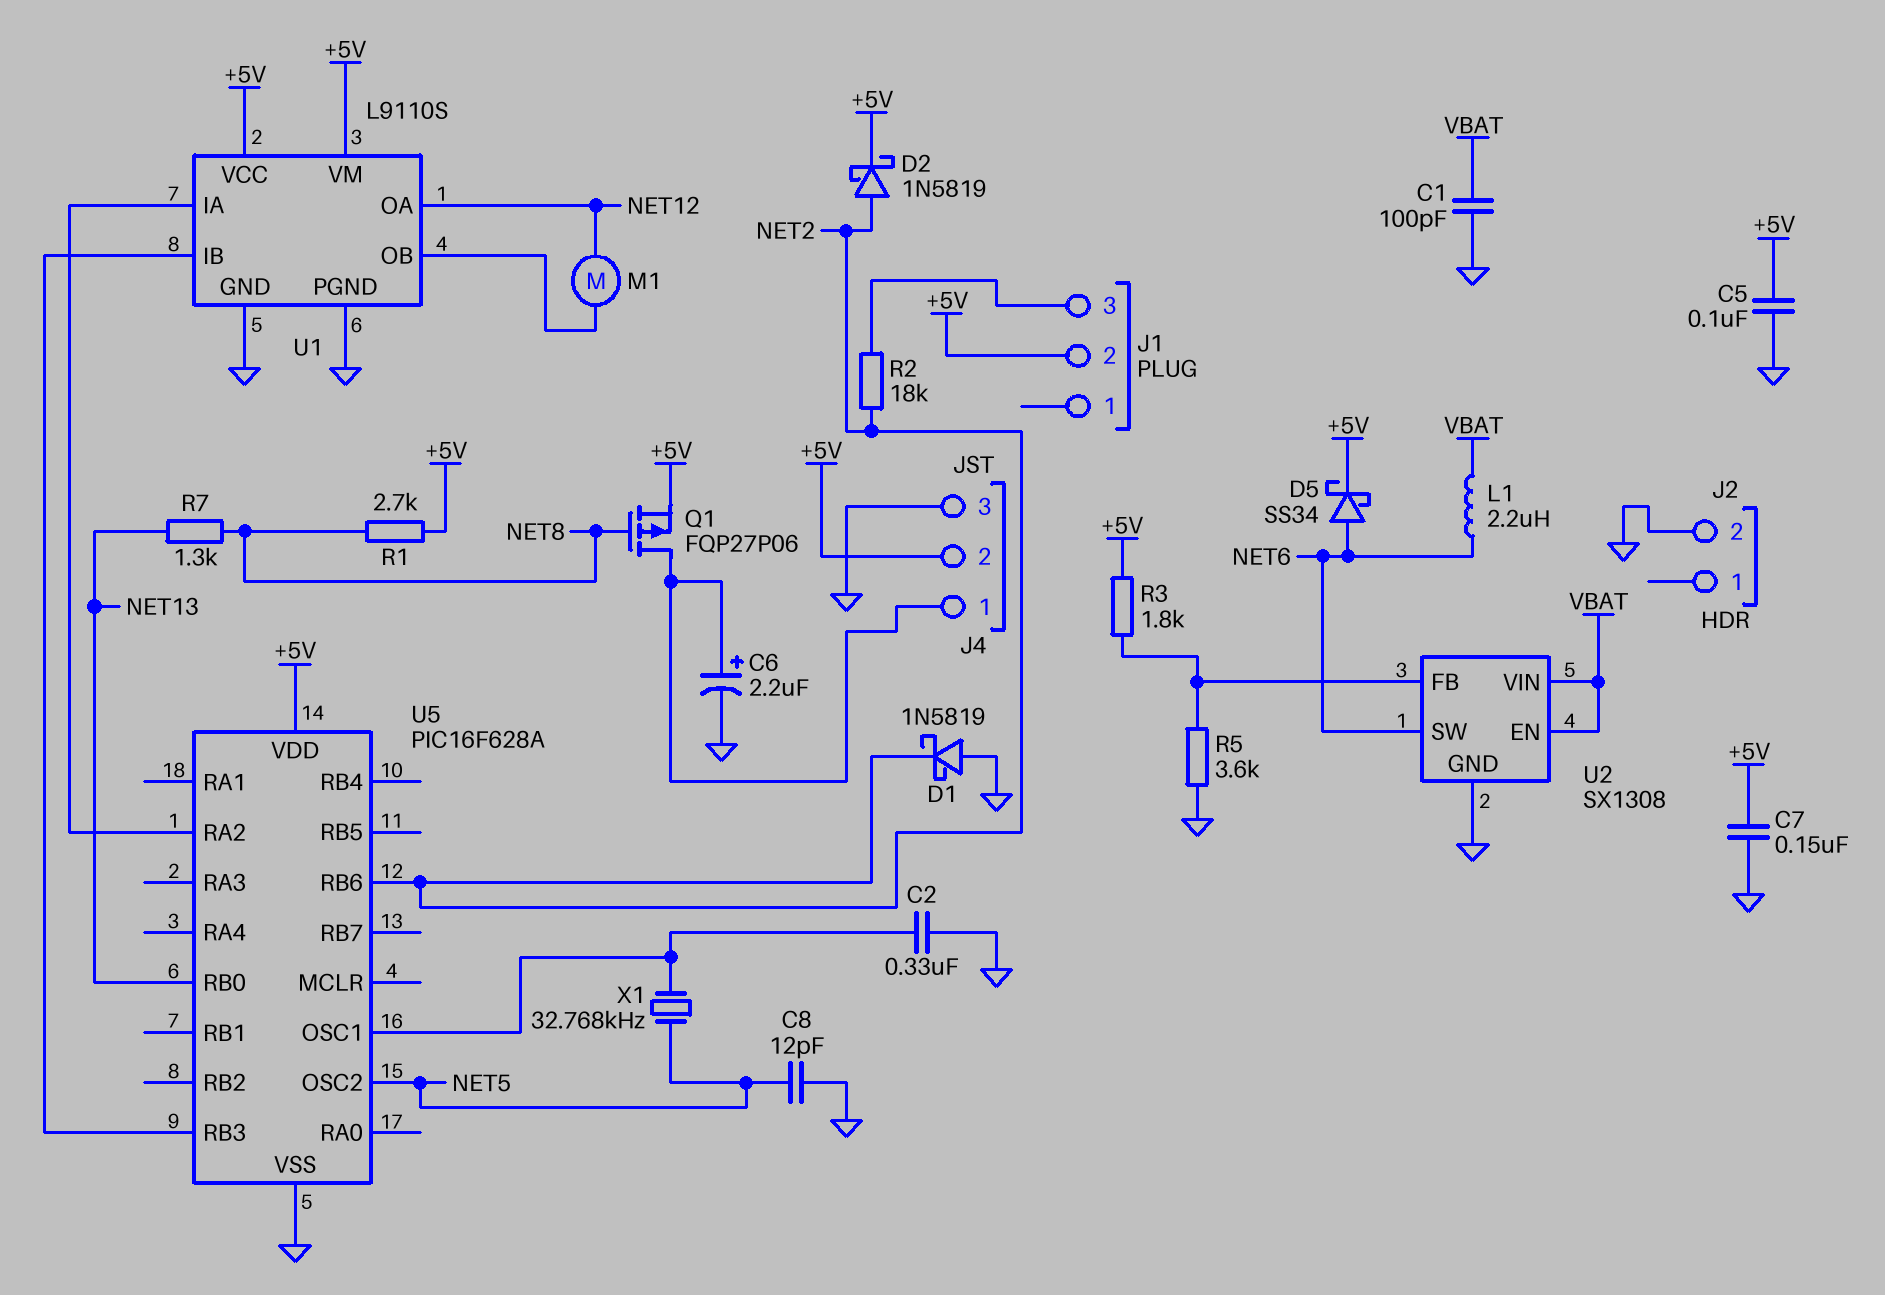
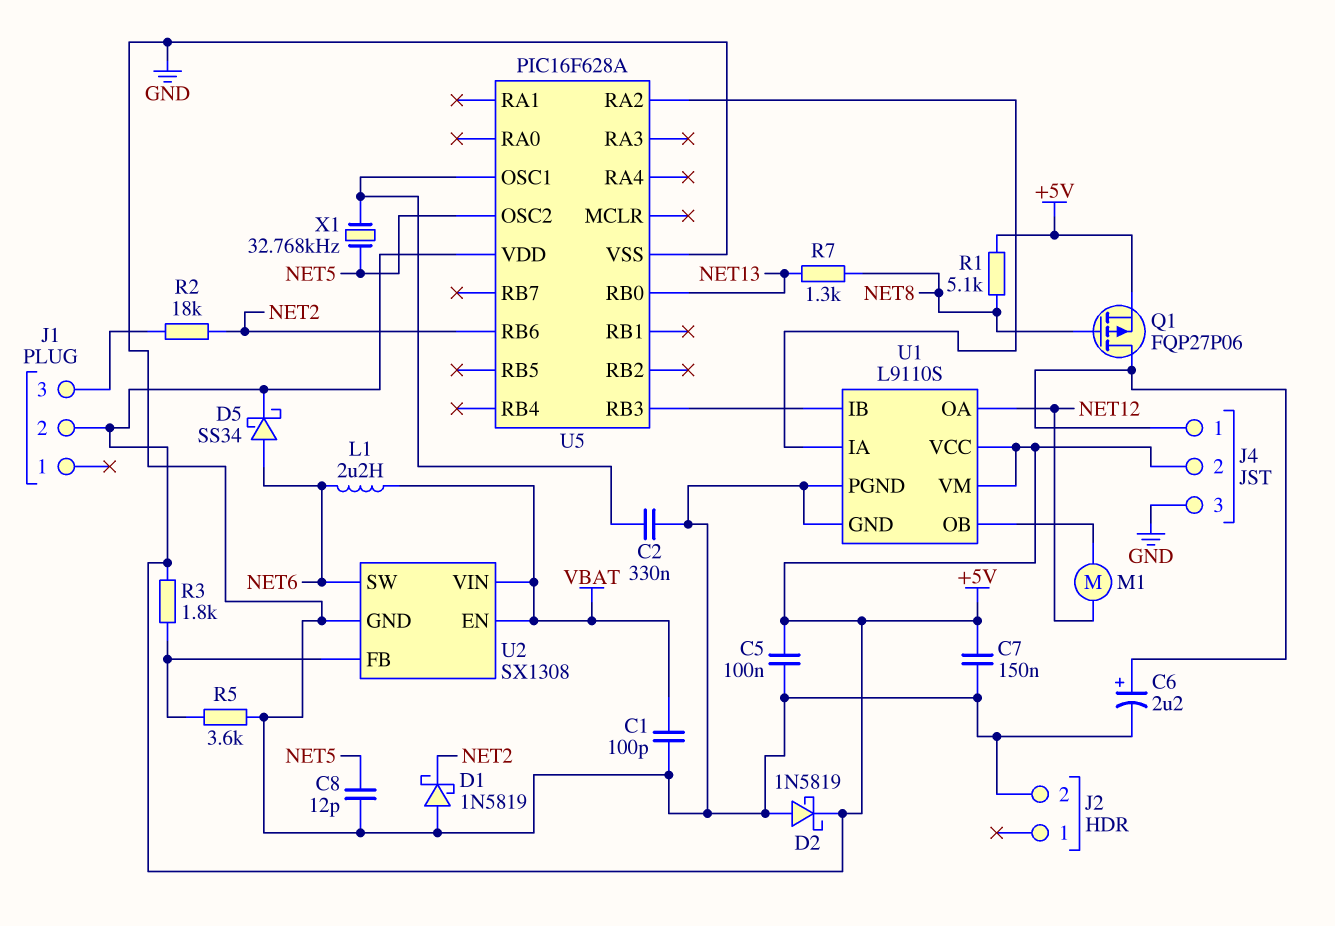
D2: schottky 1N5819 (A NET2, K +5V) -> schottky 1N5819 (A GND, K +5V)
R1: 2.7k (+5V, NET8) -> 5.1k (+5V, NET8)

